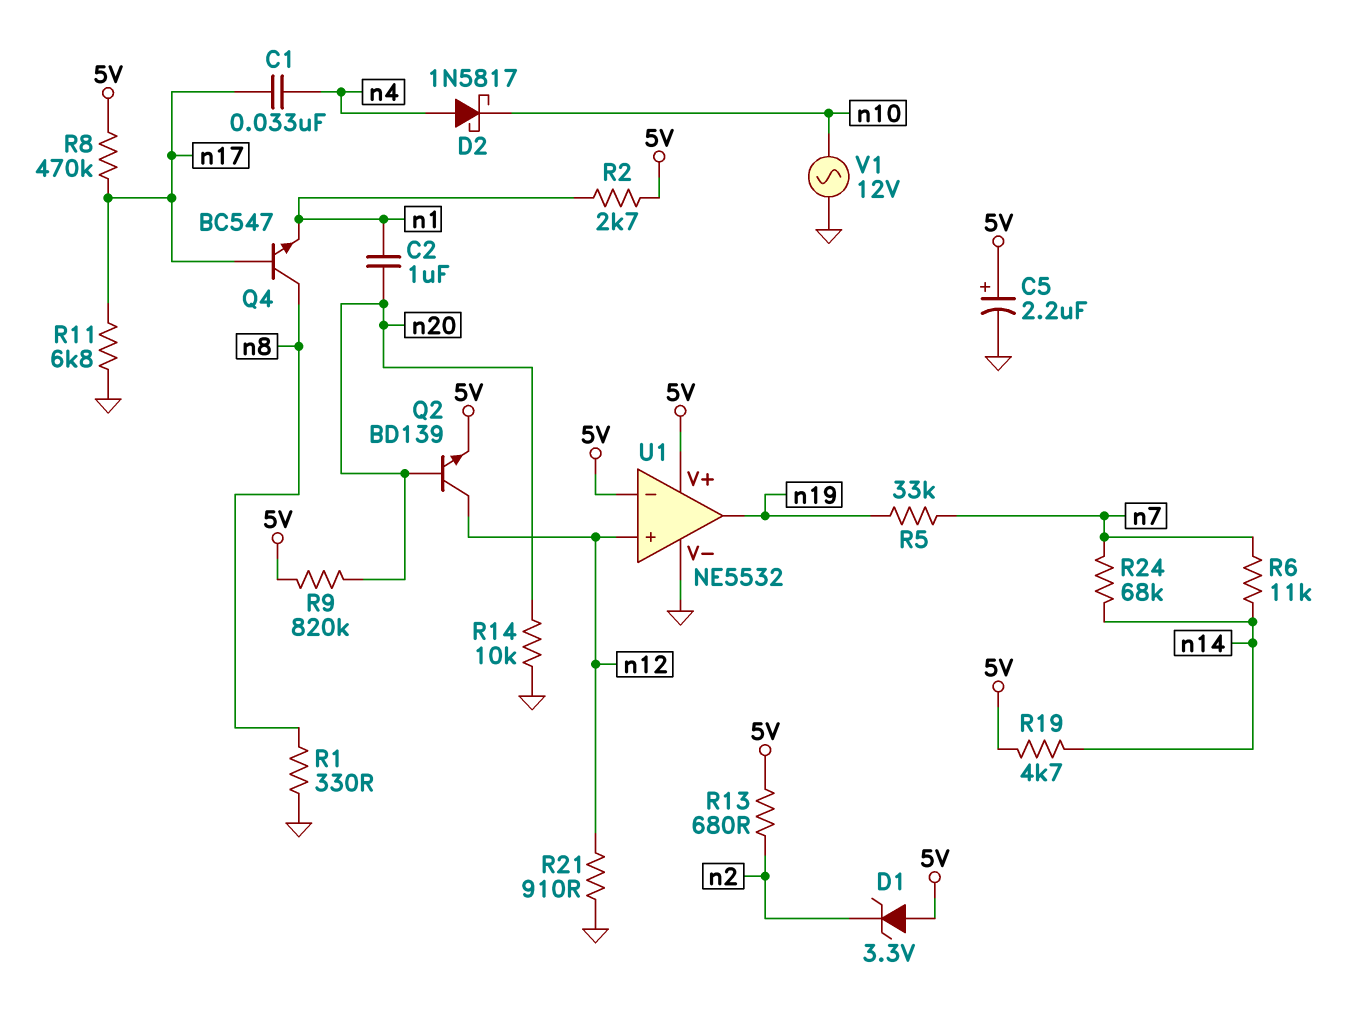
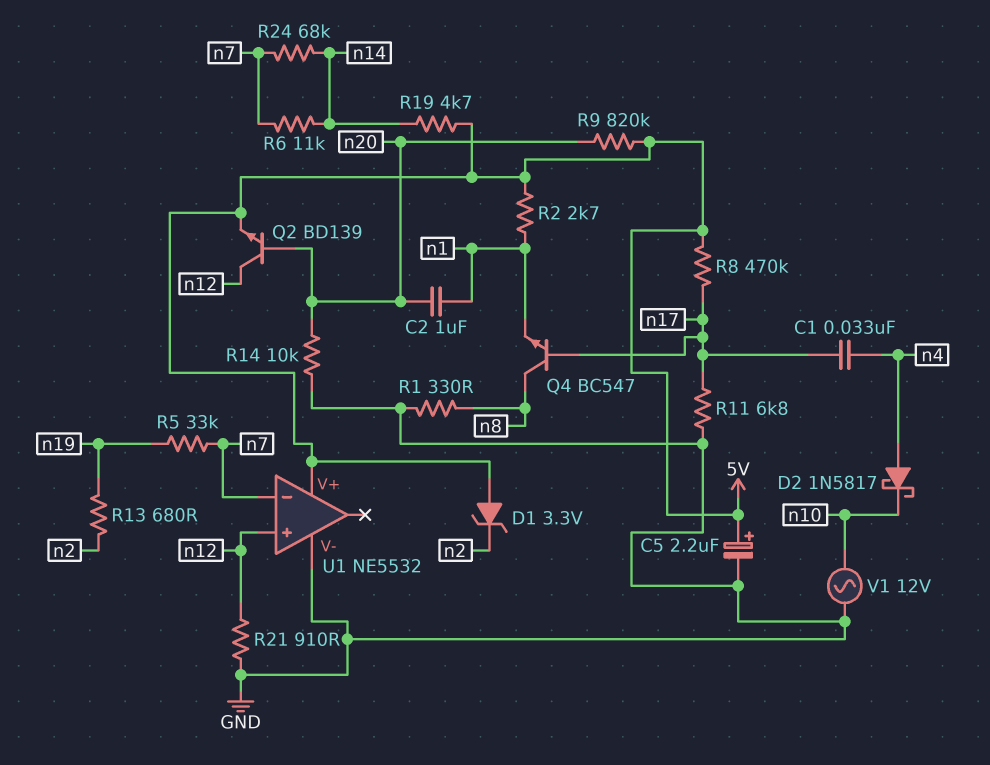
R13: 680 (5V, n2) -> 680 (n2, n19)
U1 pin in-: 5V -> n7
U1 pin out: n19 -> none

